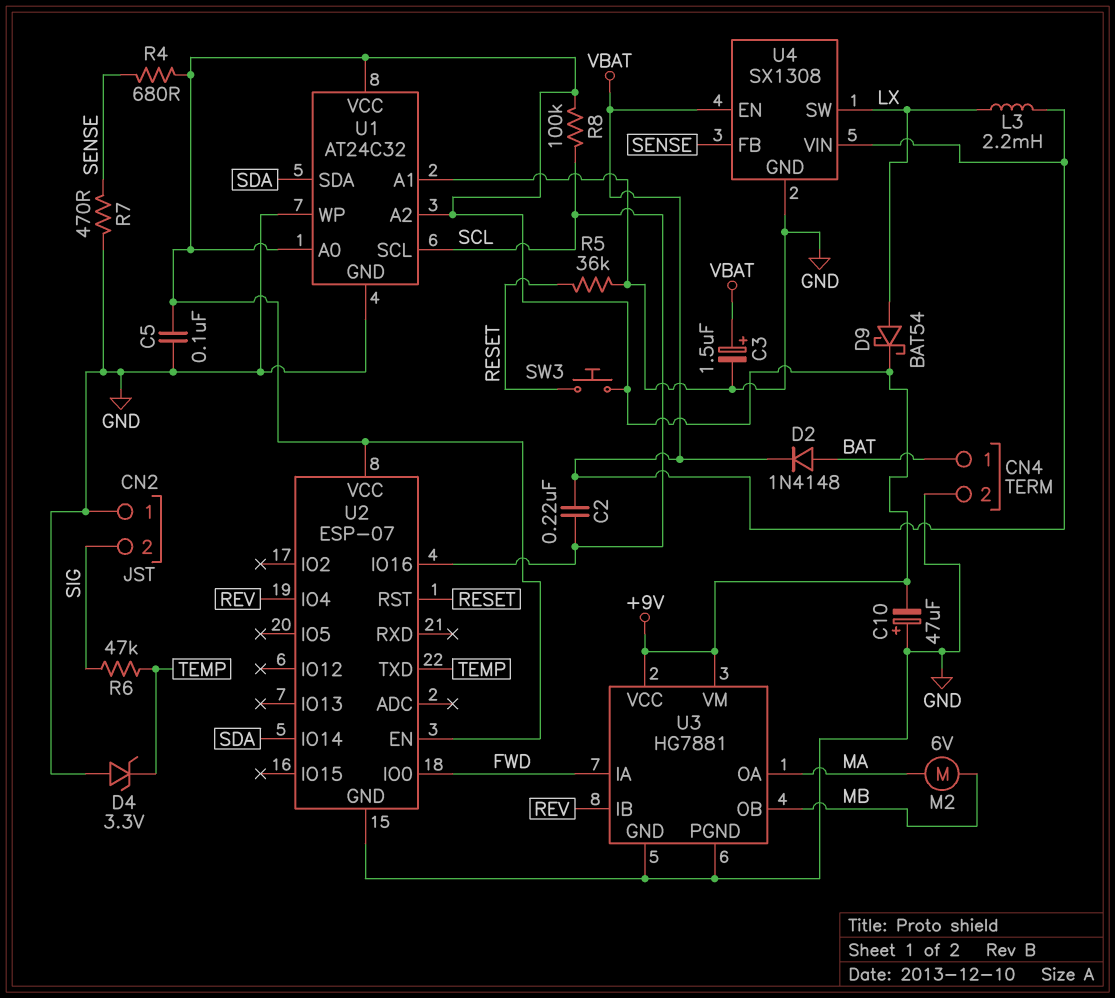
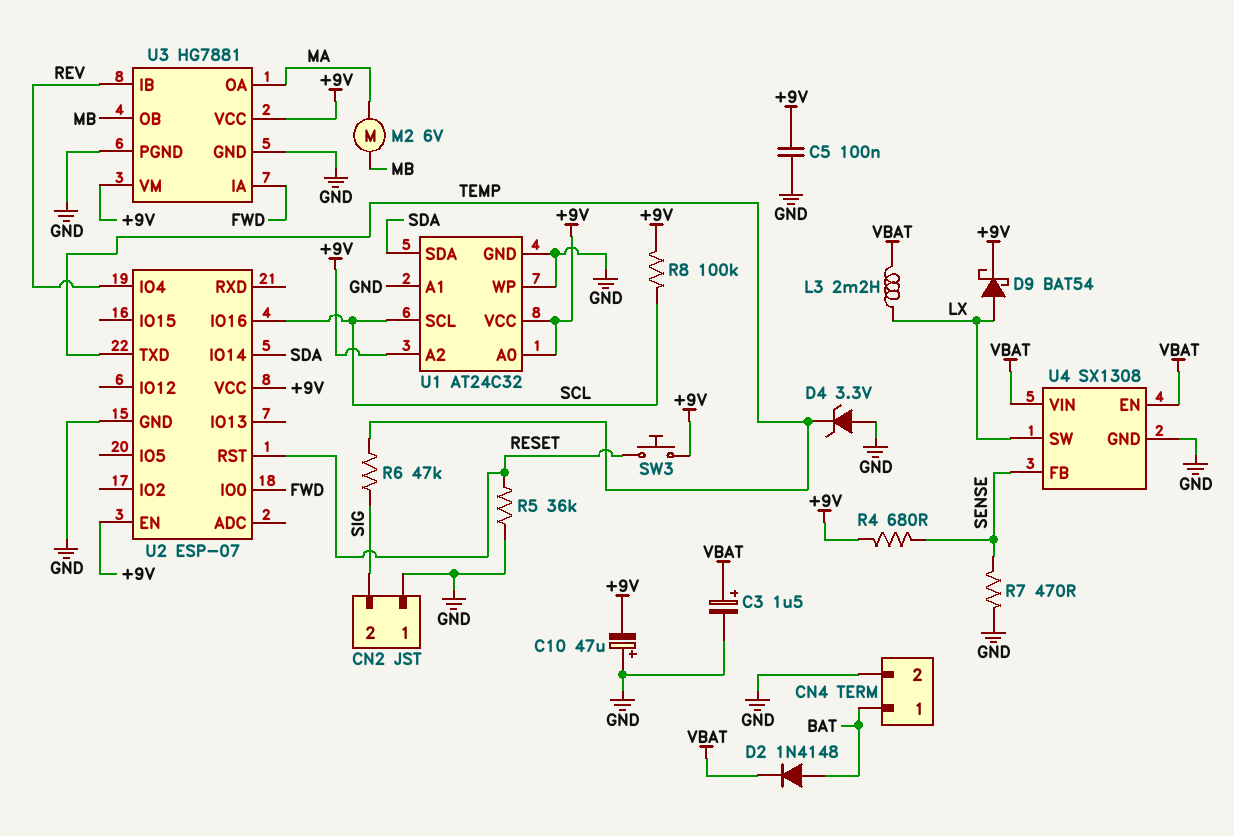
C2: 220nF (SCL, VBAT) -> none

